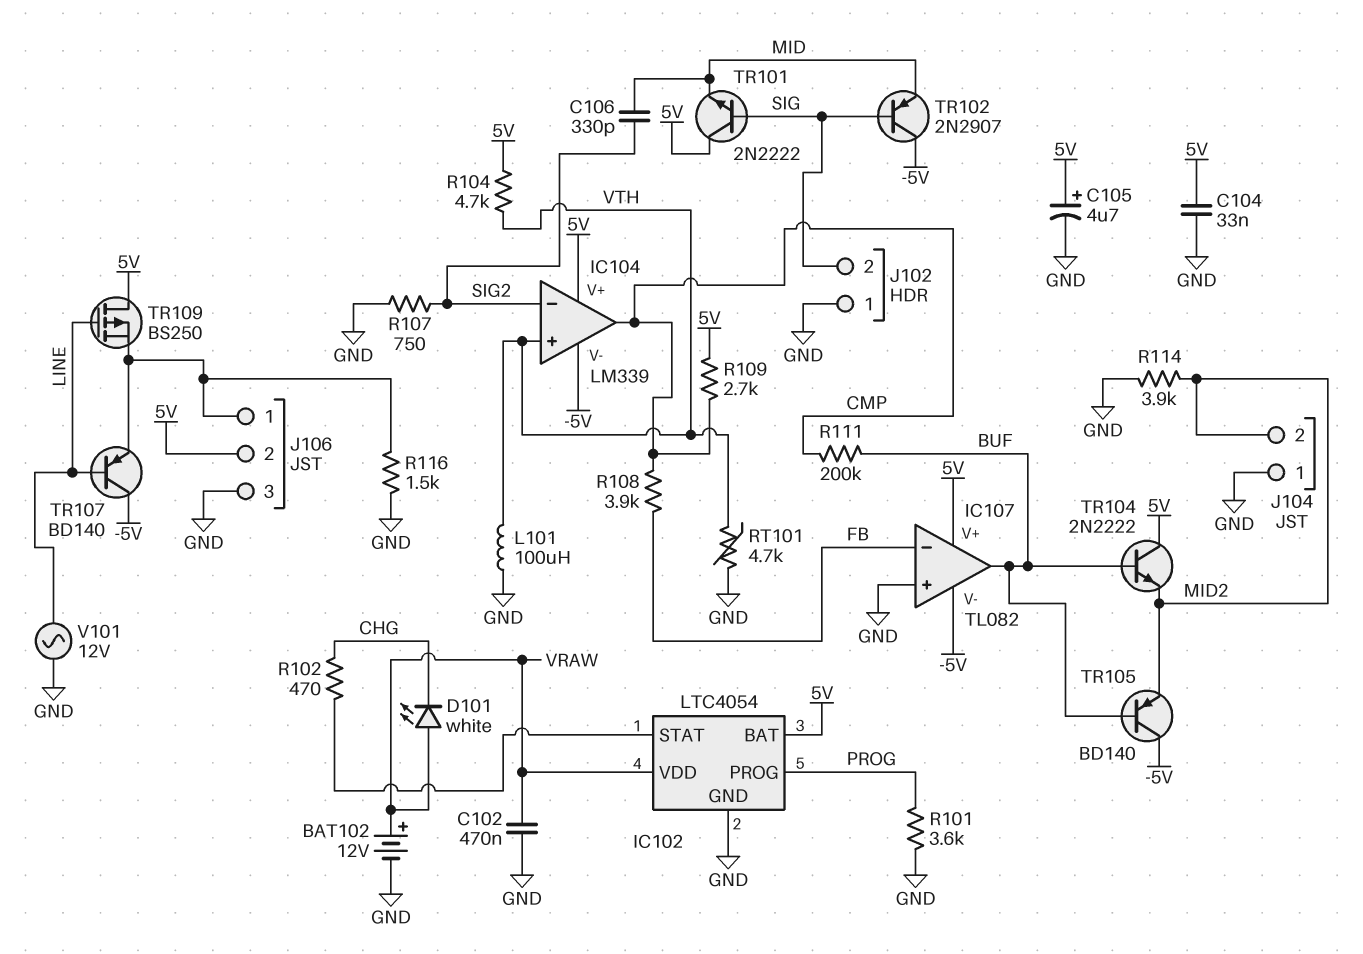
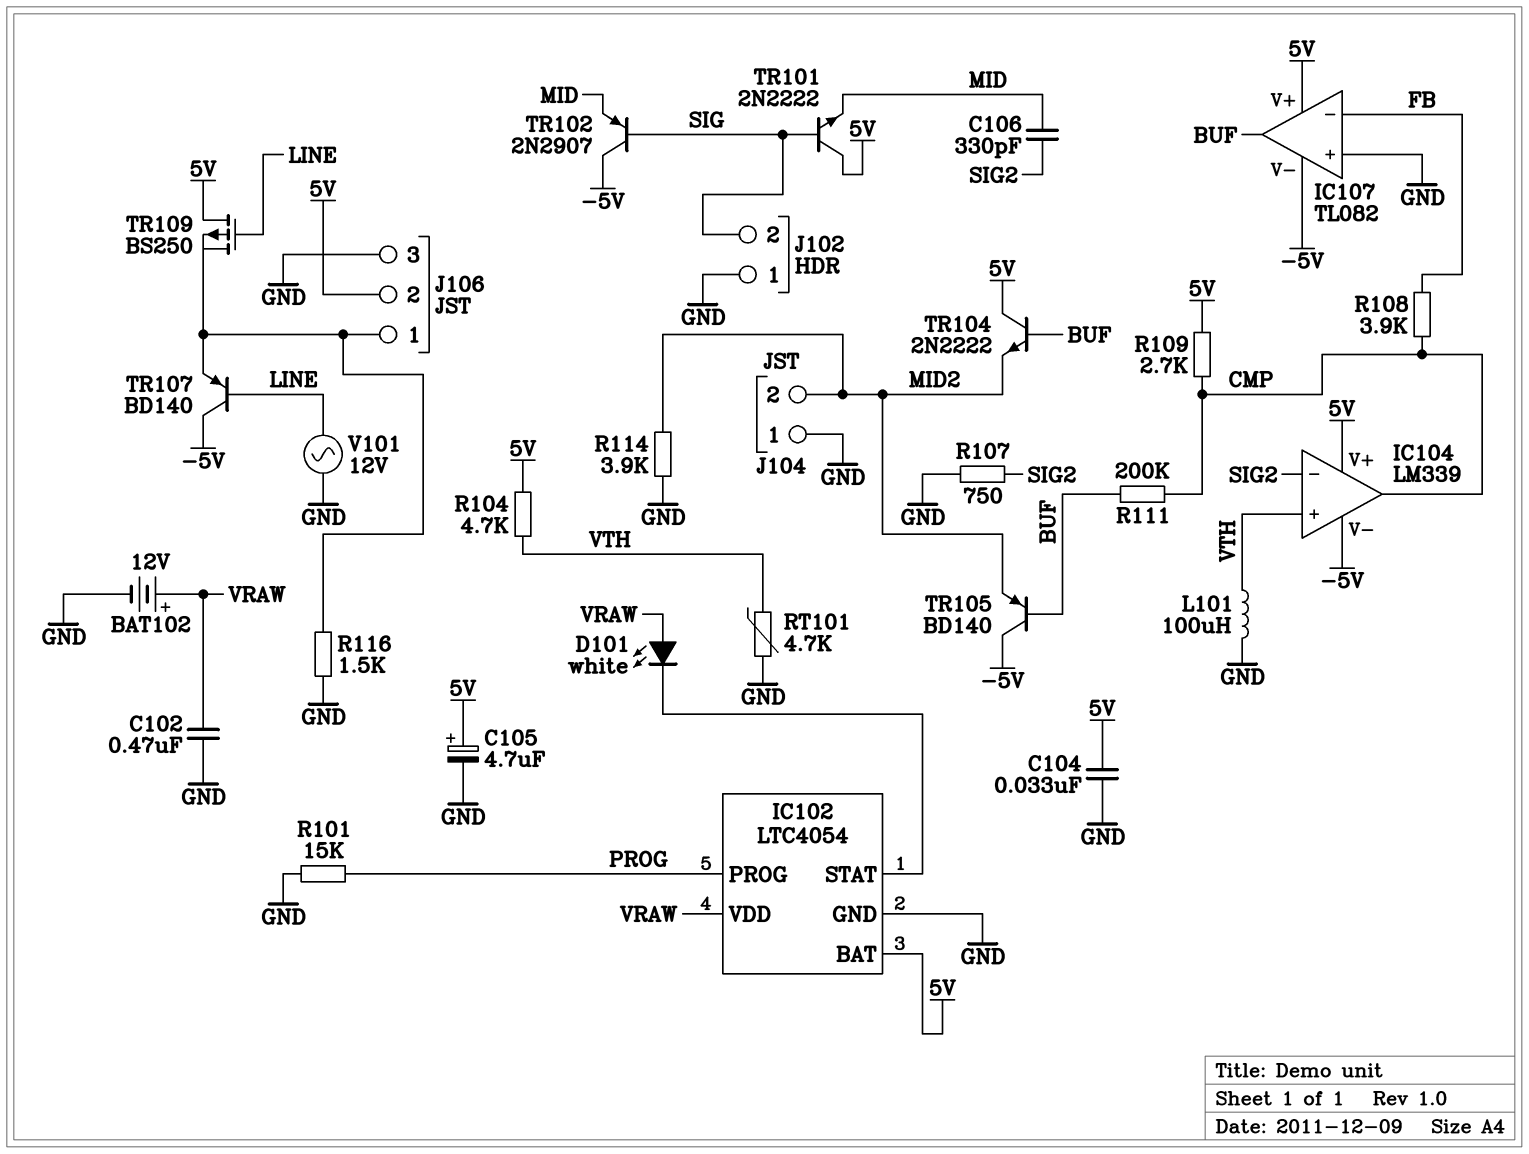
D101: LED white (A VRAW, K CHG) -> LED white (A VRAW, K IC102/STAT)
R101: 3.6k (GND, PROG) -> 15k (GND, PROG)
R102: 470 (CHG, IC102/STAT) -> none

